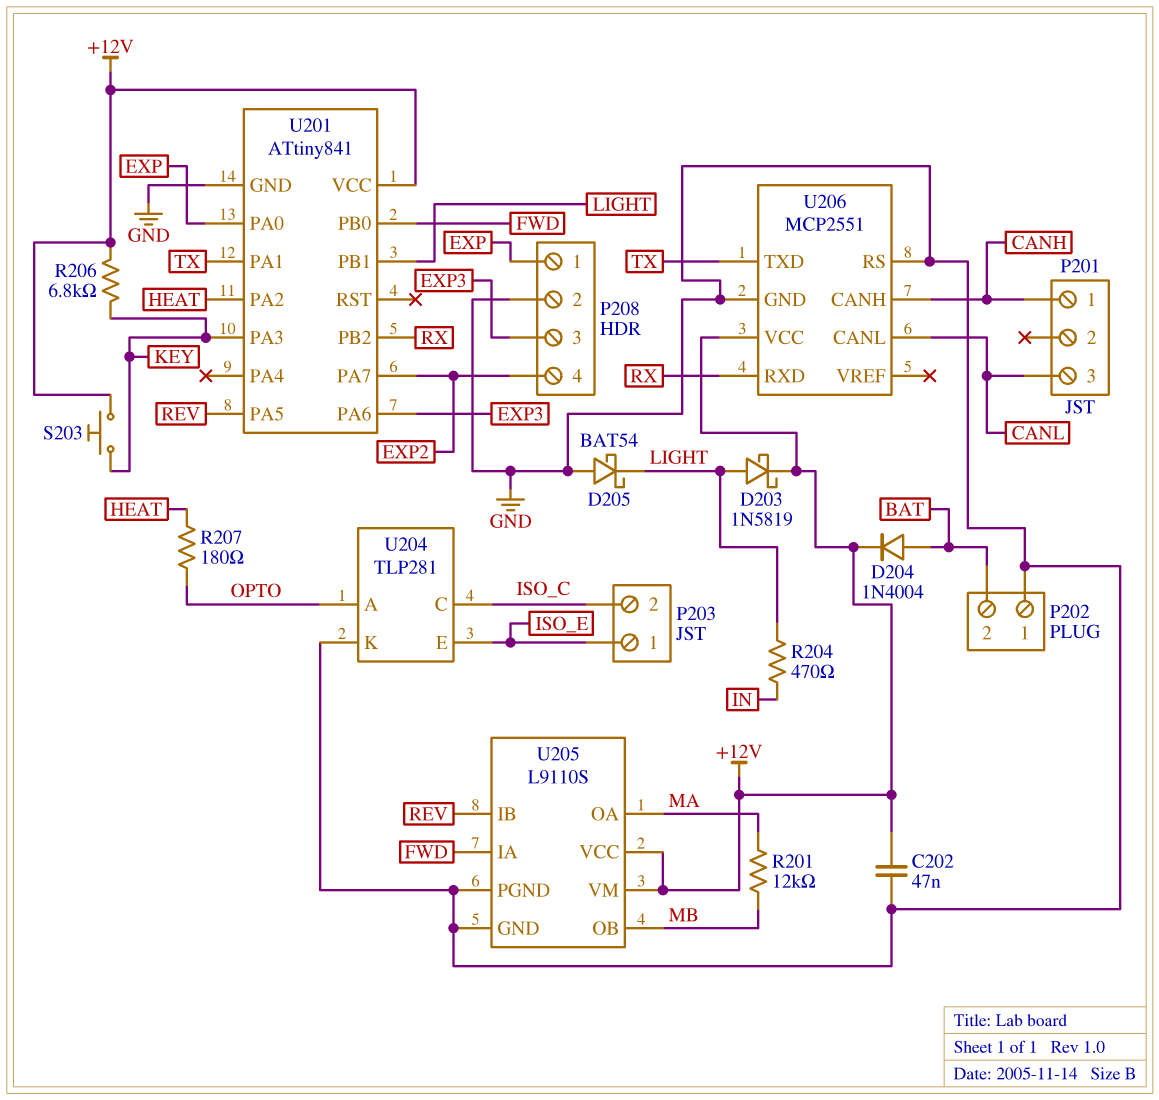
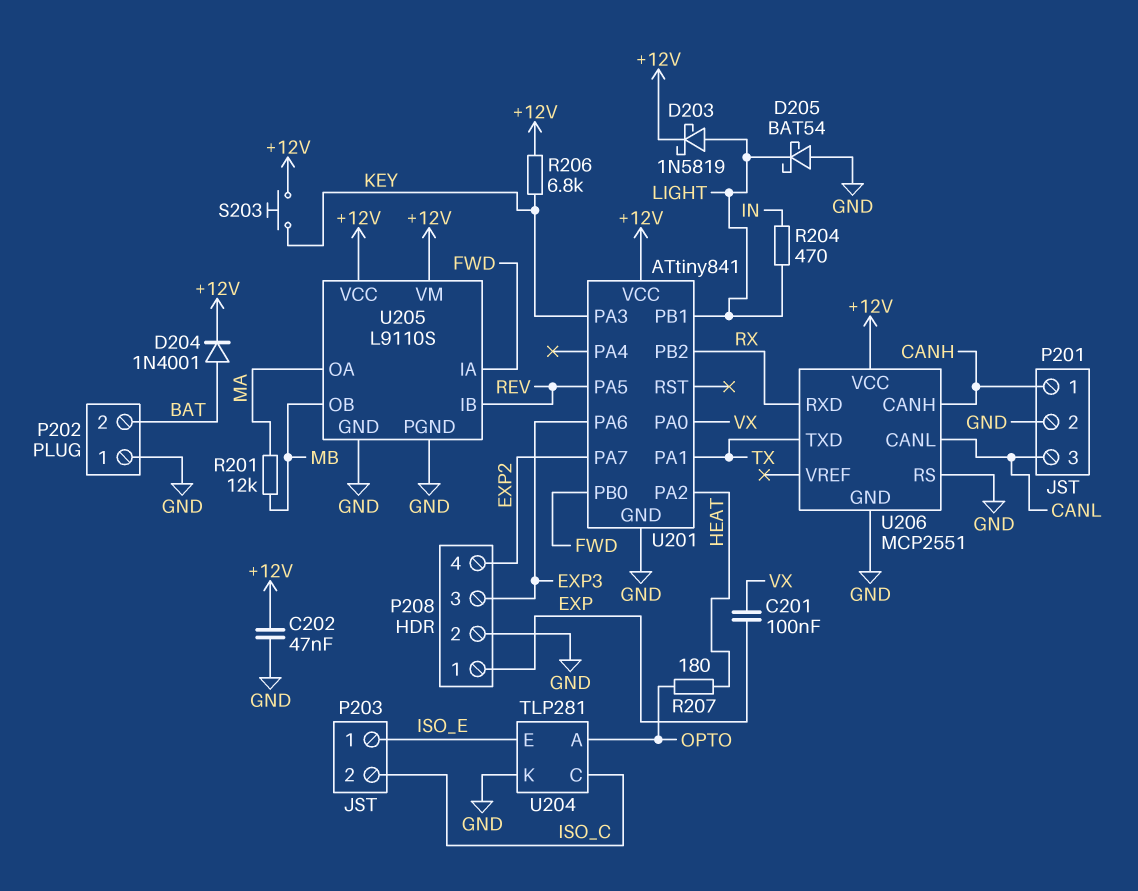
C201: none -> 100nF (EXP, VX)
D204: diode 1N4004 (A BAT, K +12V) -> diode 1N4001 (A BAT, K +12V)
P201 pin 2: none -> GND
U201 pin PA0: EXP -> VX

